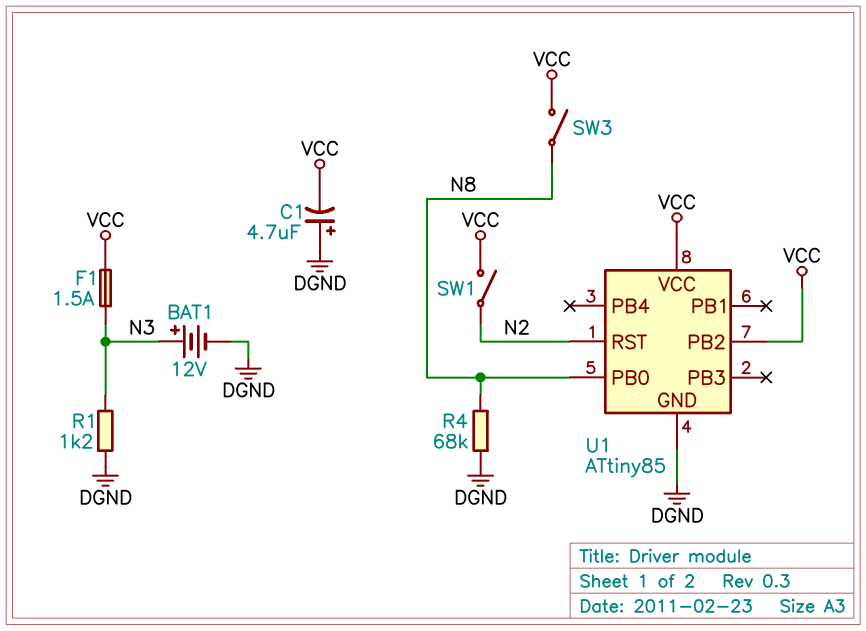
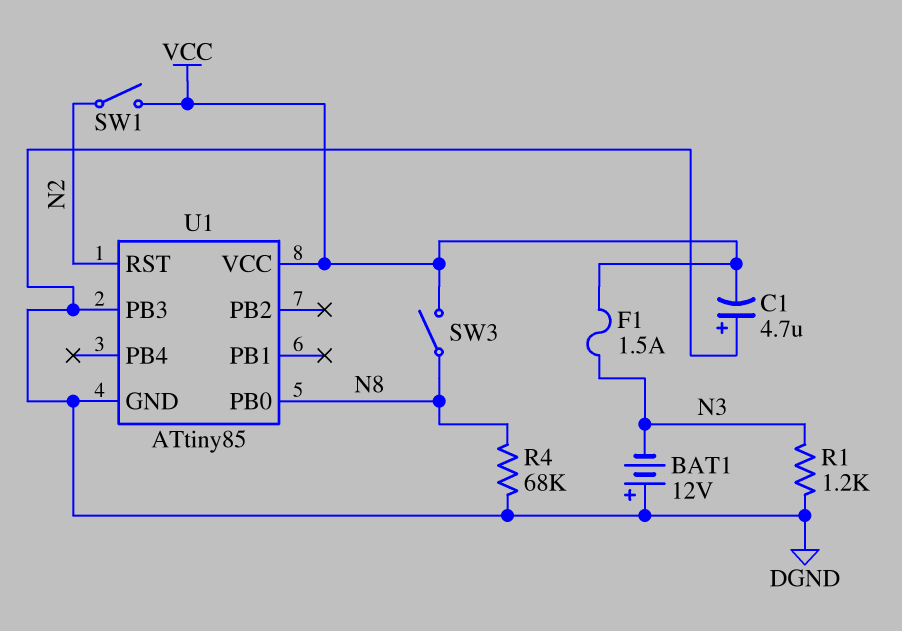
BAT1: 12V (plus N3, minus DGND) -> 12V (plus DGND, minus N3)
U1 pin PB2: VCC -> none
U1 pin PB3: none -> DGND

